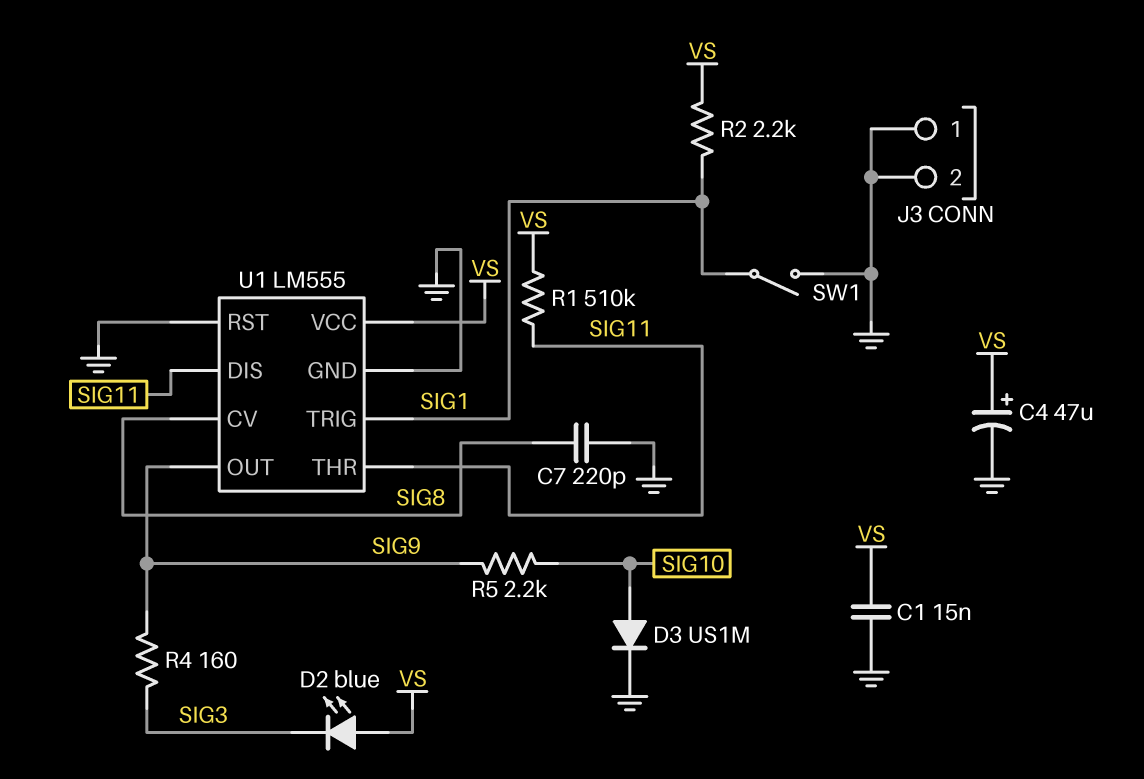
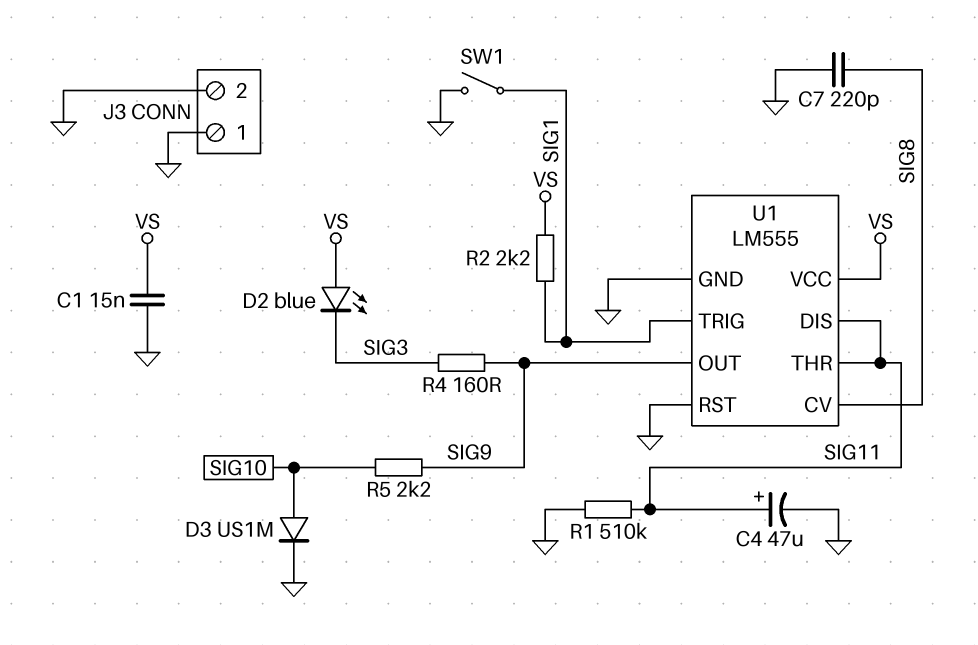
C4: 47uF (plus VS, minus GND) -> 47uF (plus SIG11, minus GND)
R1: 510k (SIG11, VS) -> 510k (GND, SIG11)

